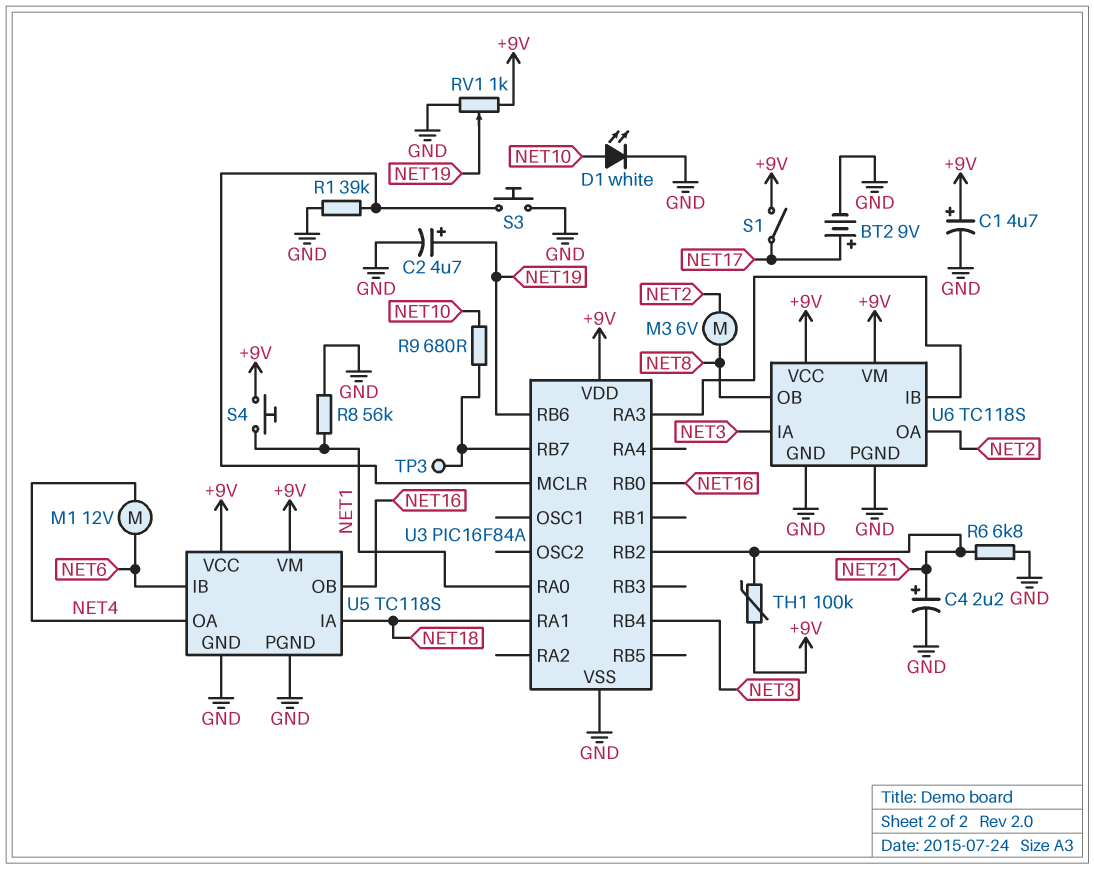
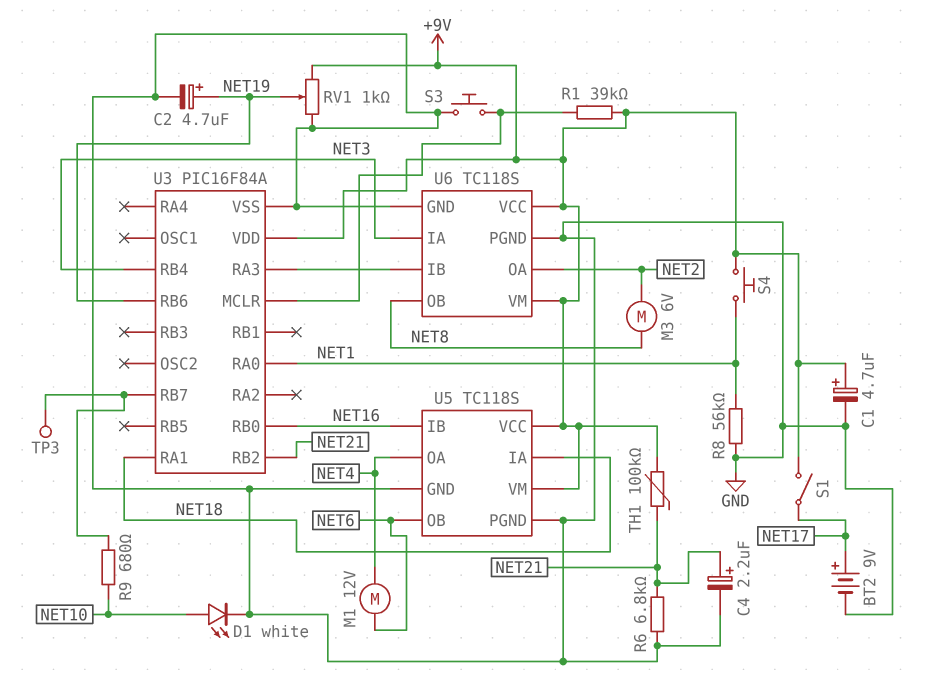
R1: 39k (GND, U3/MCLR) -> 39k (+9V, U3/MCLR)
U5 pin IB: NET6 -> NET16
U5 pin OB: NET16 -> NET6

